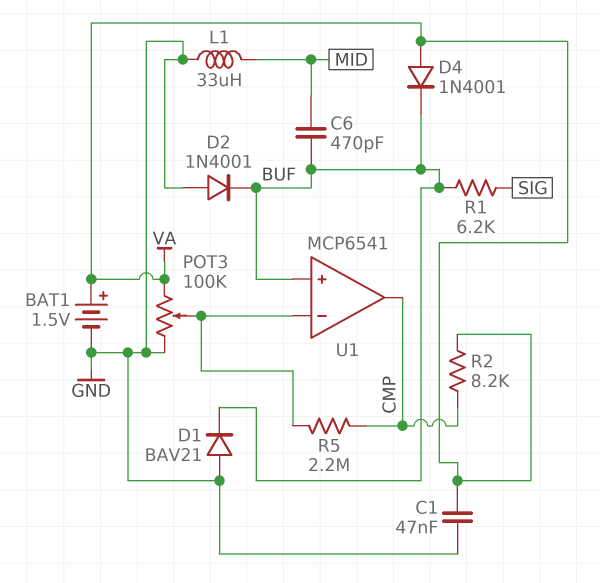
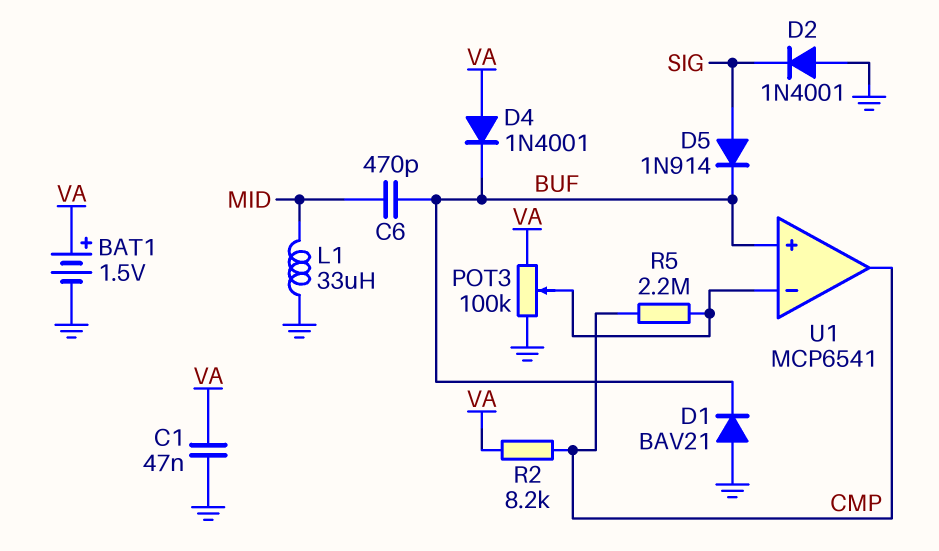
D2: diode 1N4001 (A GND, K BUF) -> diode 1N4001 (A GND, K SIG)
D5: none -> diode 1N914 (A SIG, K BUF)
R1: 6.2k (BUF, SIG) -> none

